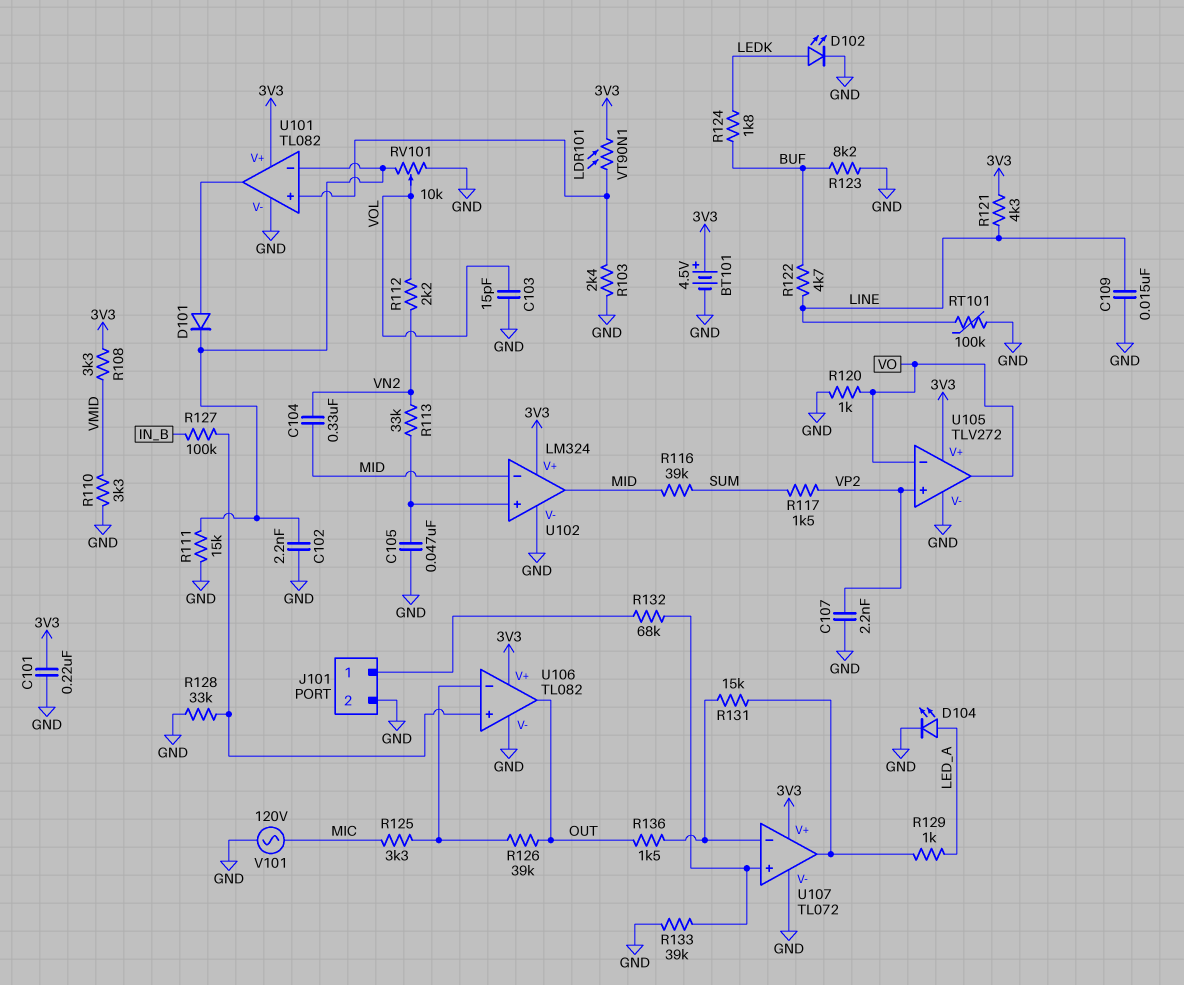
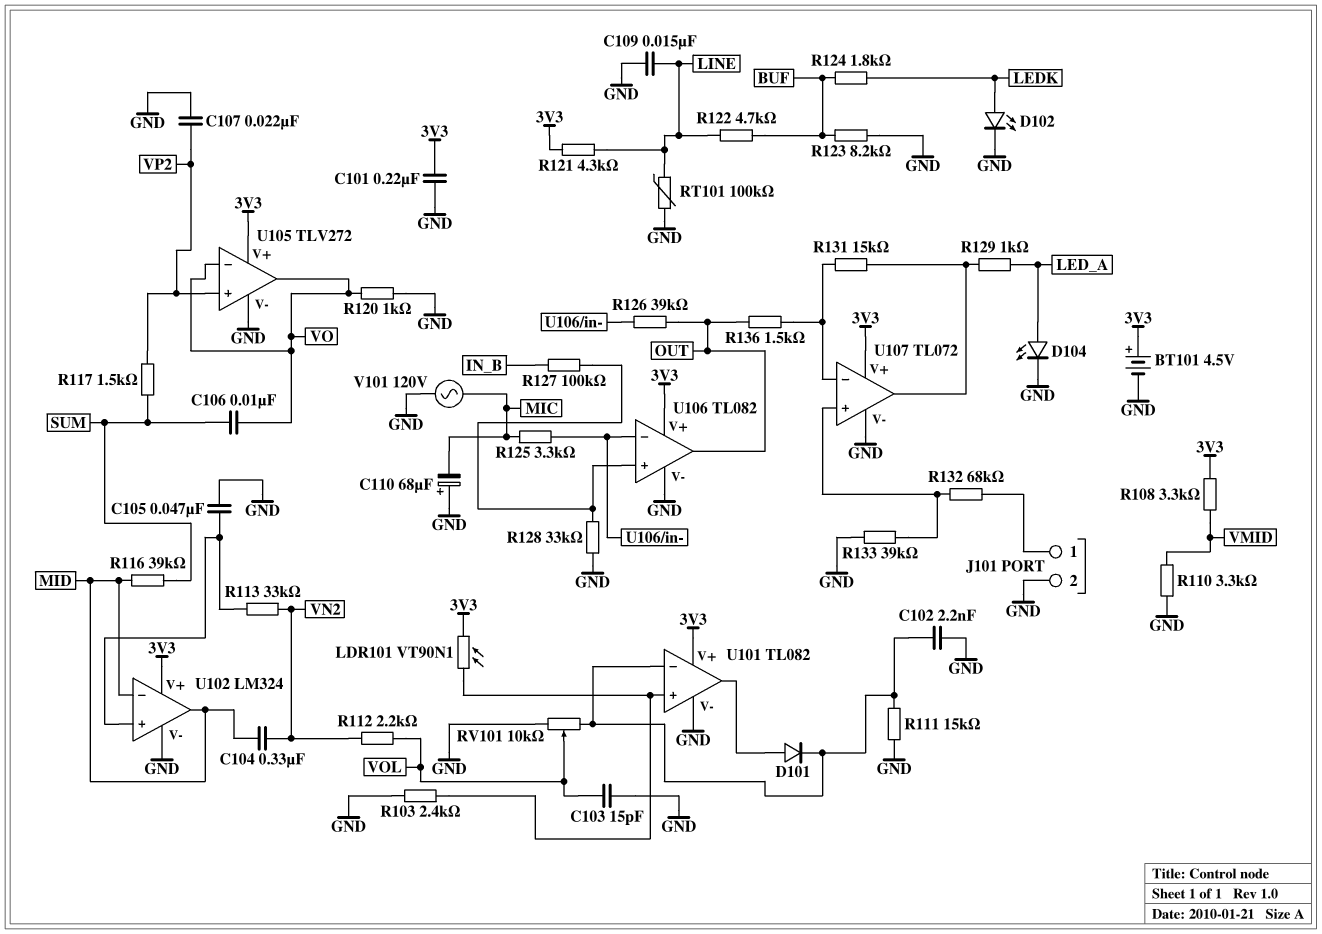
C106: none -> 10nF (SUM, VO)
C107: 2.2nF (GND, VP2) -> 22nF (GND, VP2)
C110: none -> 68uF (plus GND, minus MIC)

